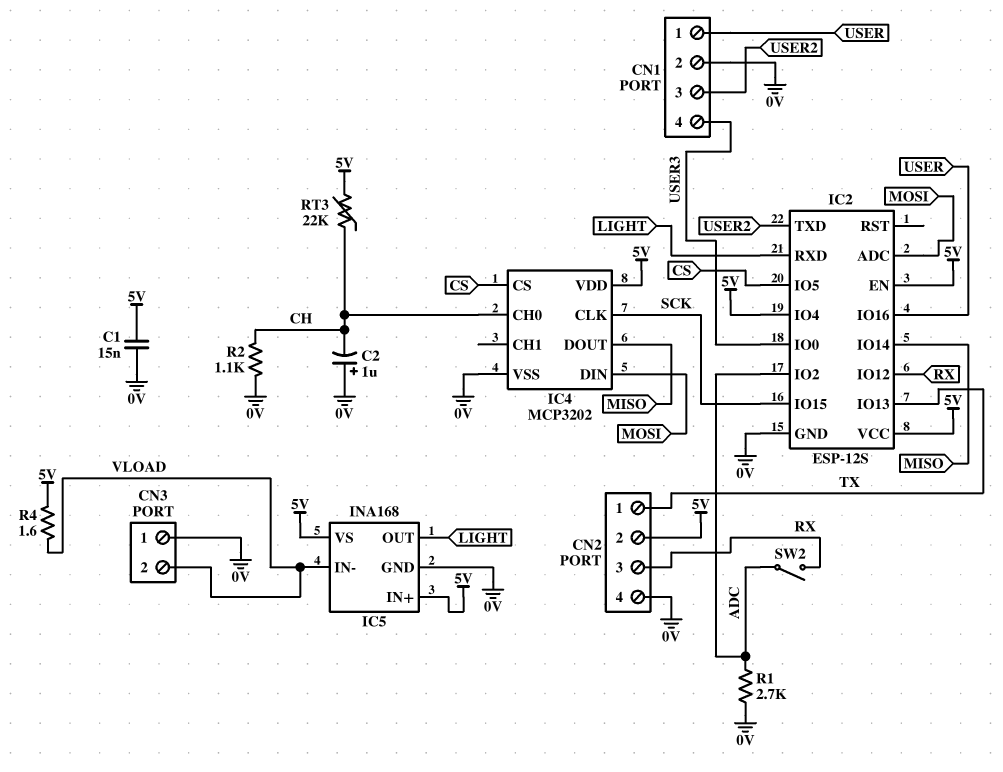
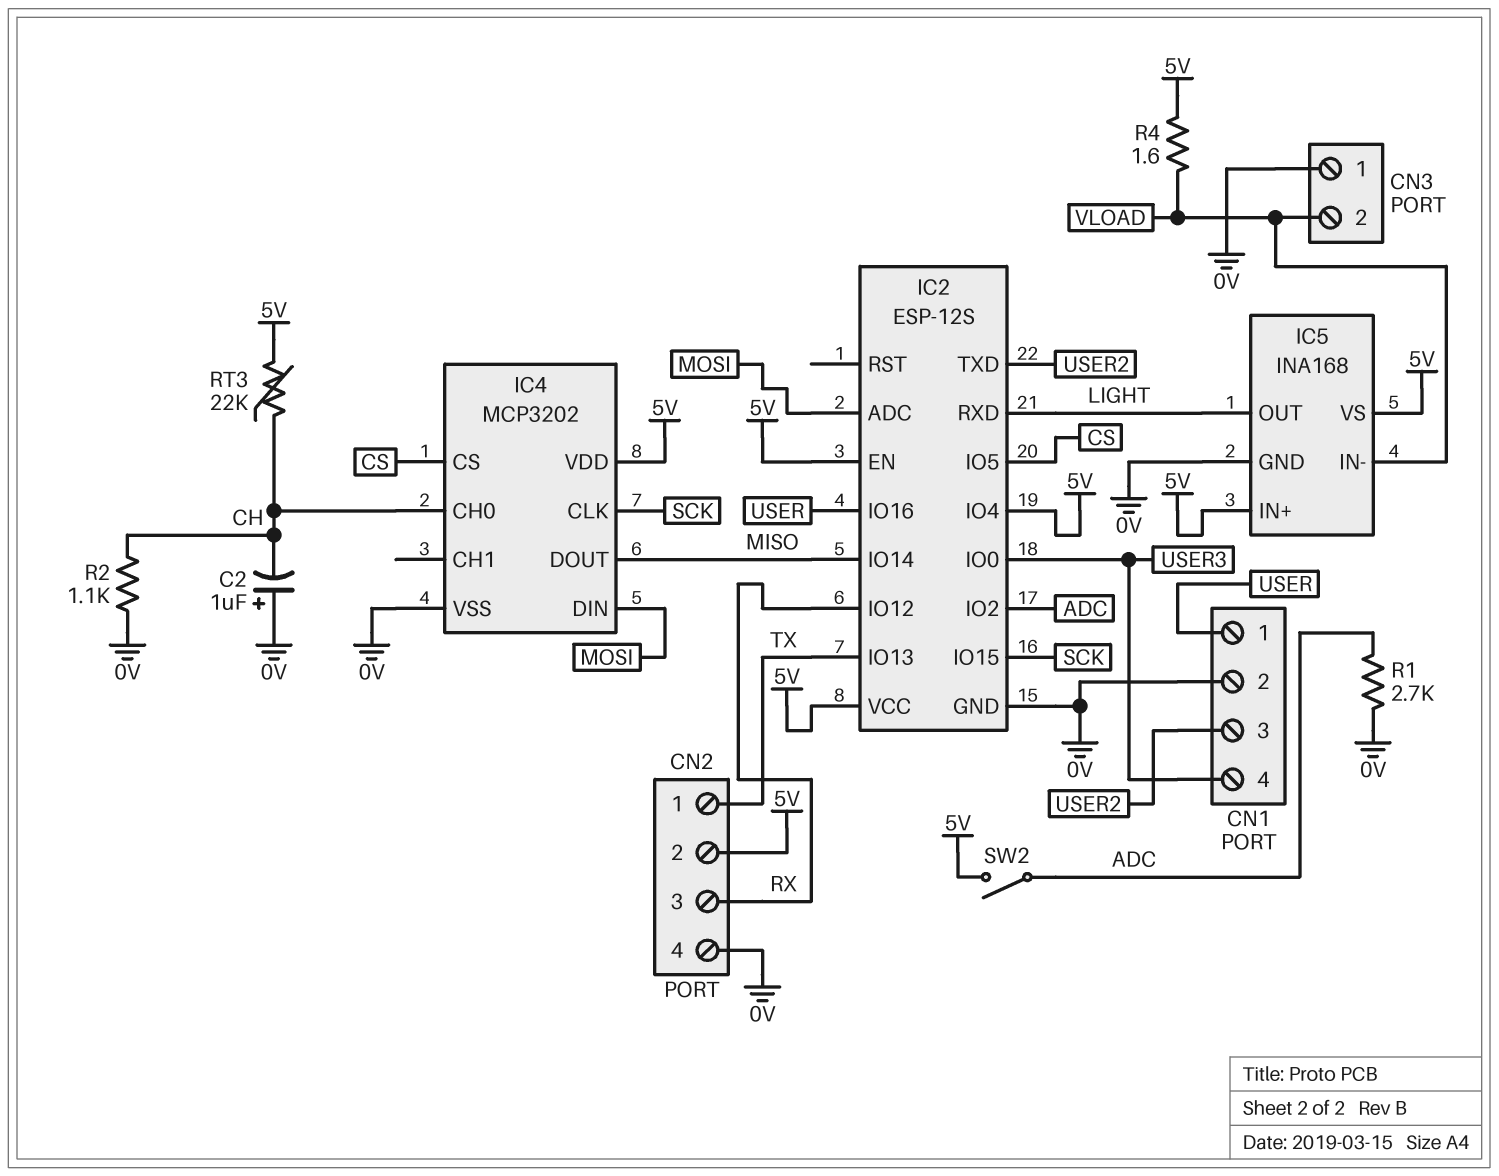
C1: 15nF (0V, 5V) -> none
SW2: switch (ADC, RX) -> switch (5V, ADC)

